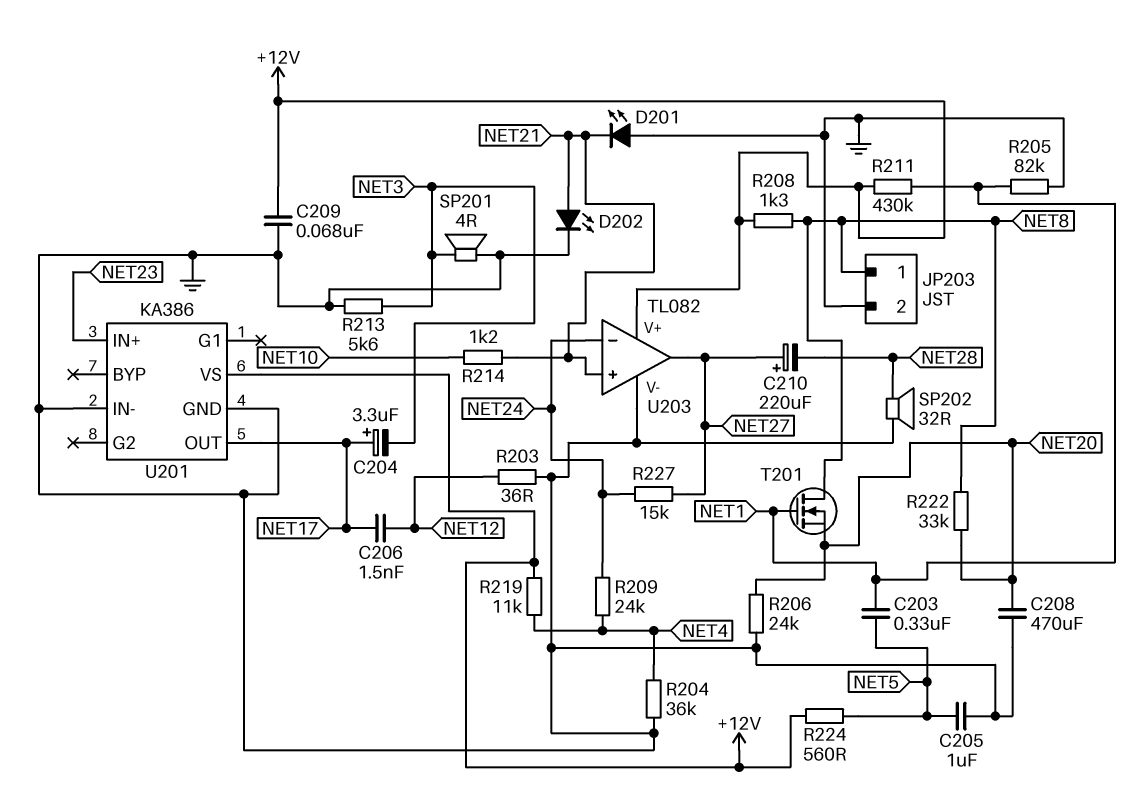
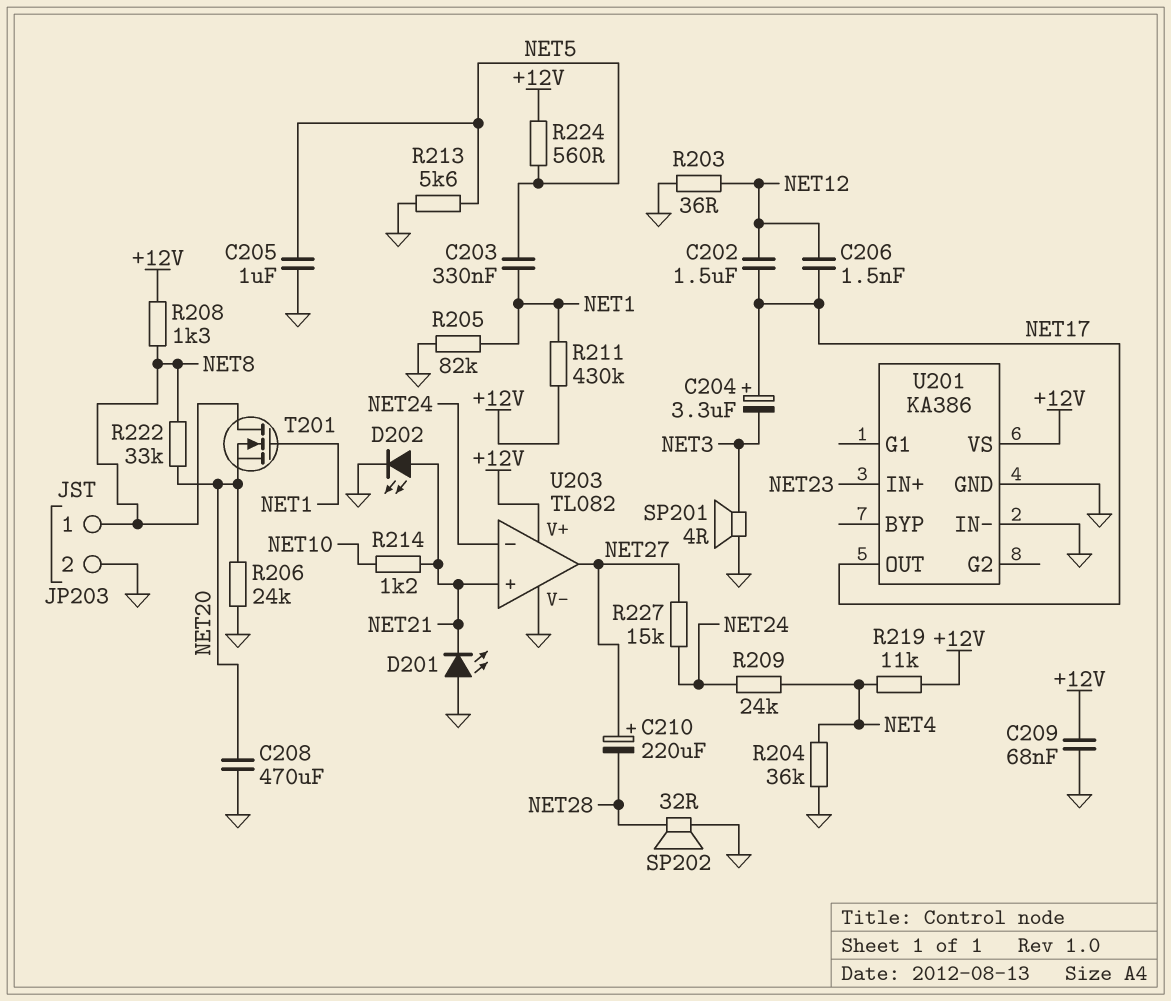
C202: none -> 1.5uF (NET12, NET17)
R213: 5.6k (GND, NET3) -> 5.6k (GND, NET5)

